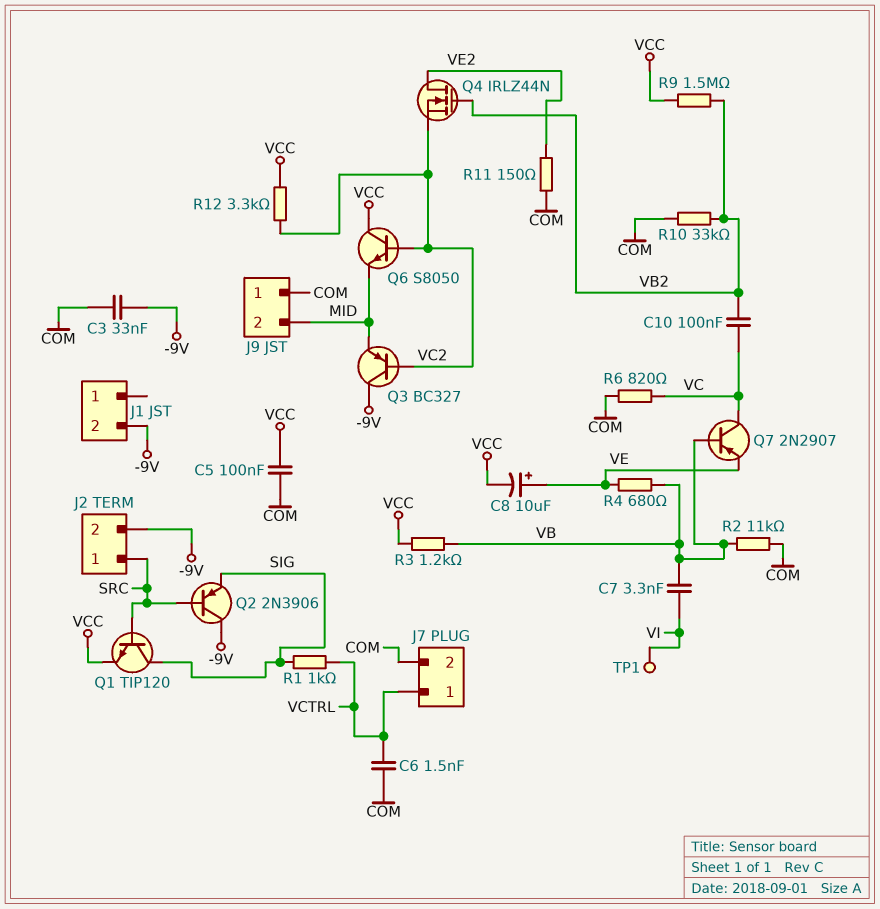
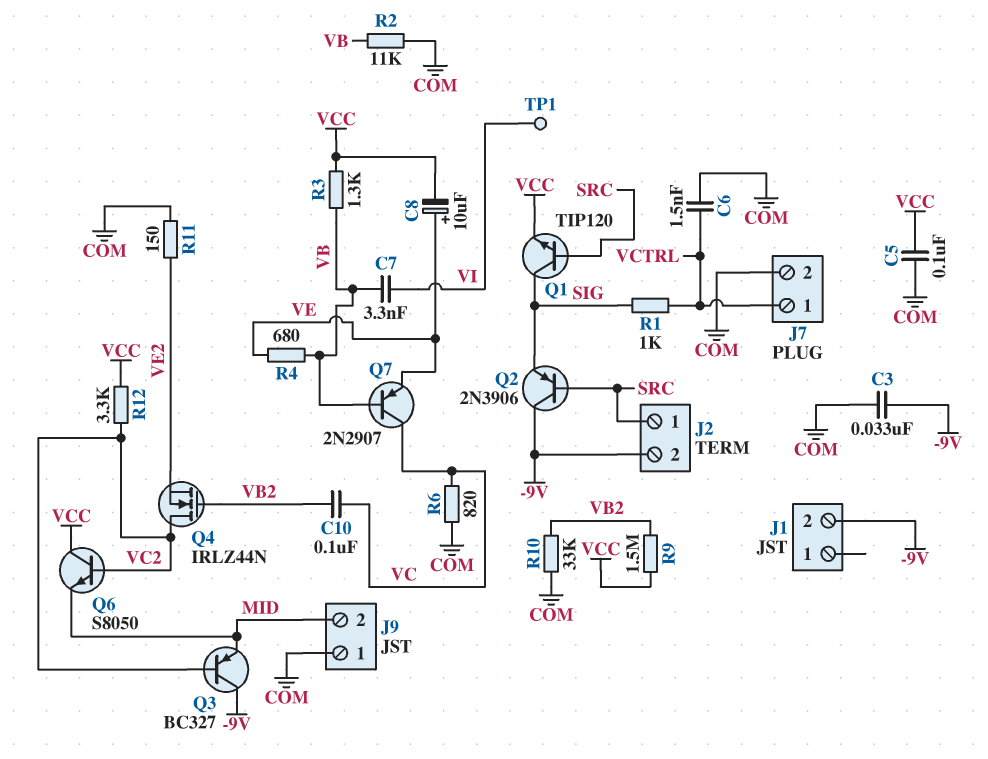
Q4: NMOS IRLZ44N (G VB2, D VE2, S VC2) -> NMOS IRLZ44N (G VB2, D VC2, S VE2)
R3: 1.2k (VB, VCC) -> 1.3k (VB, VCC)

